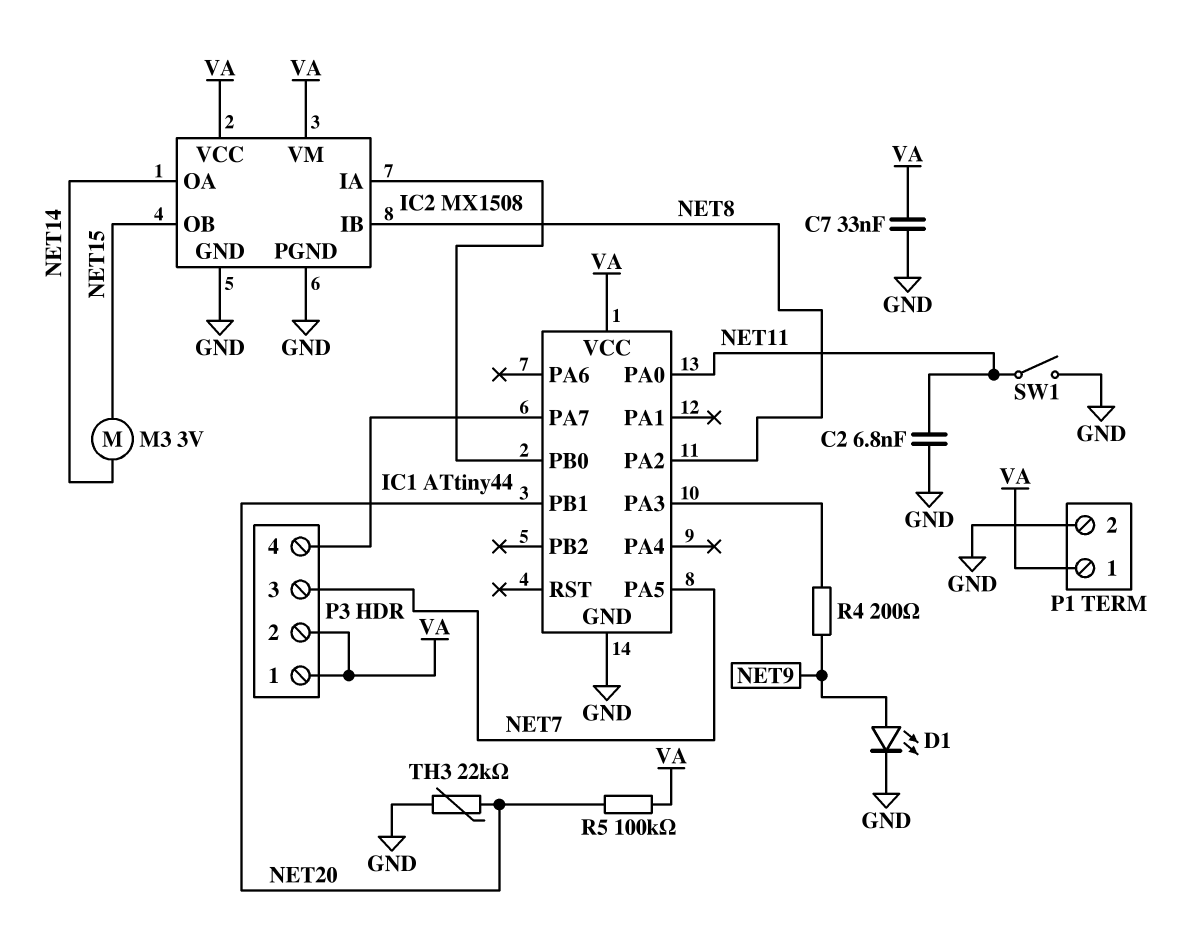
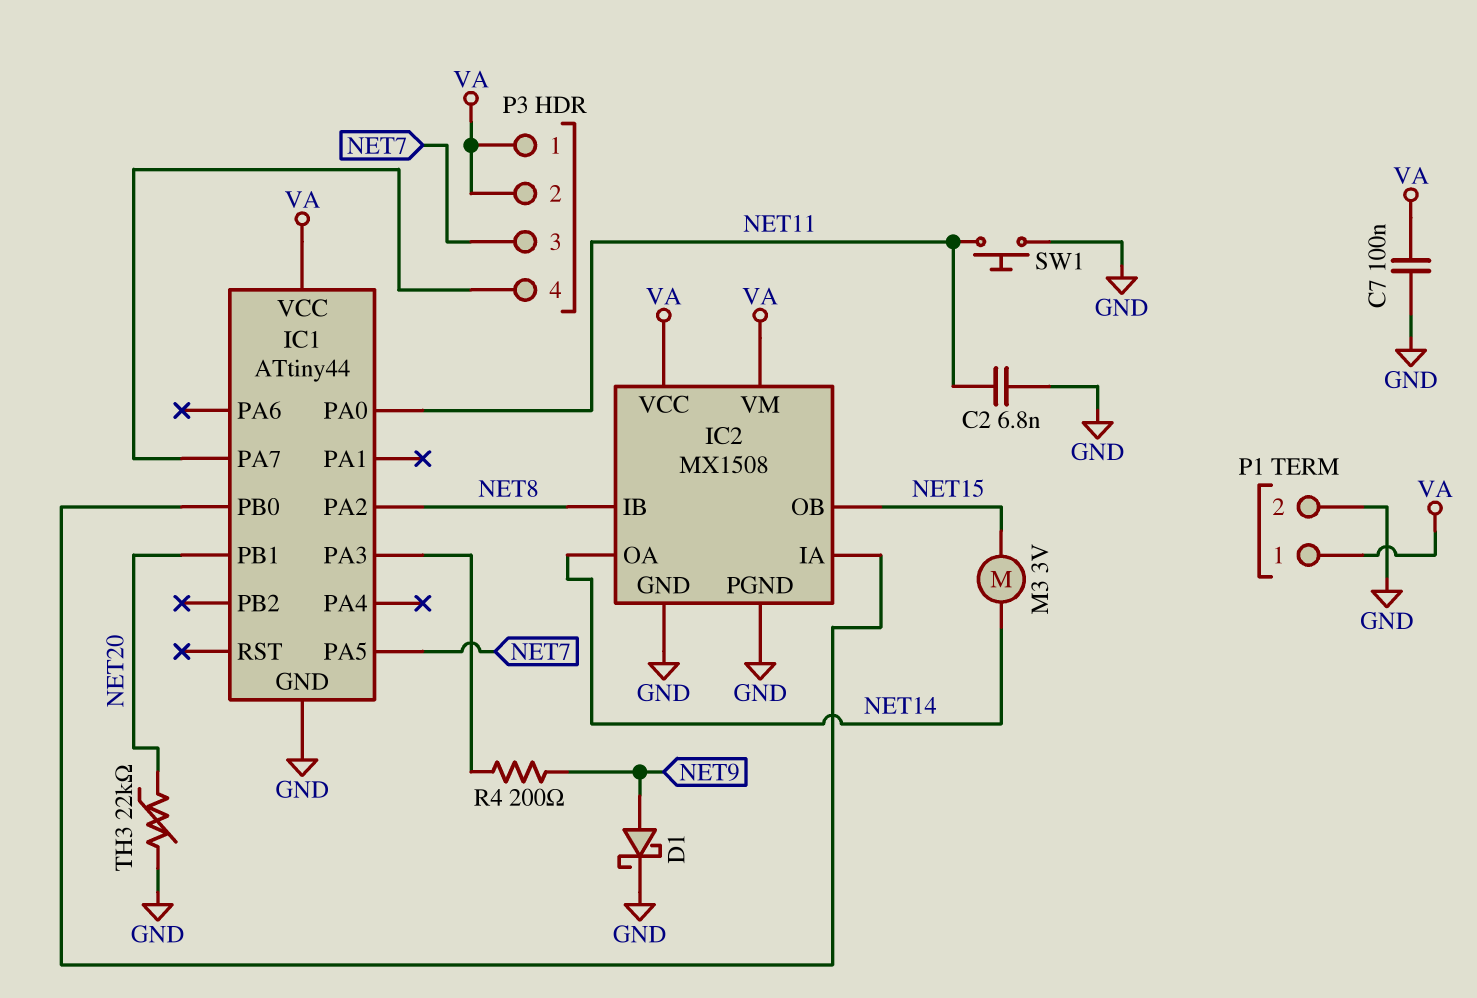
C7: 33nF (GND, VA) -> 100nF (GND, VA)
D1: LED (A NET9, K GND) -> schottky (A NET9, K GND)
R5: 100k (NET20, VA) -> none
SW1: switch (GND, NET11) -> button (GND, NET11)

